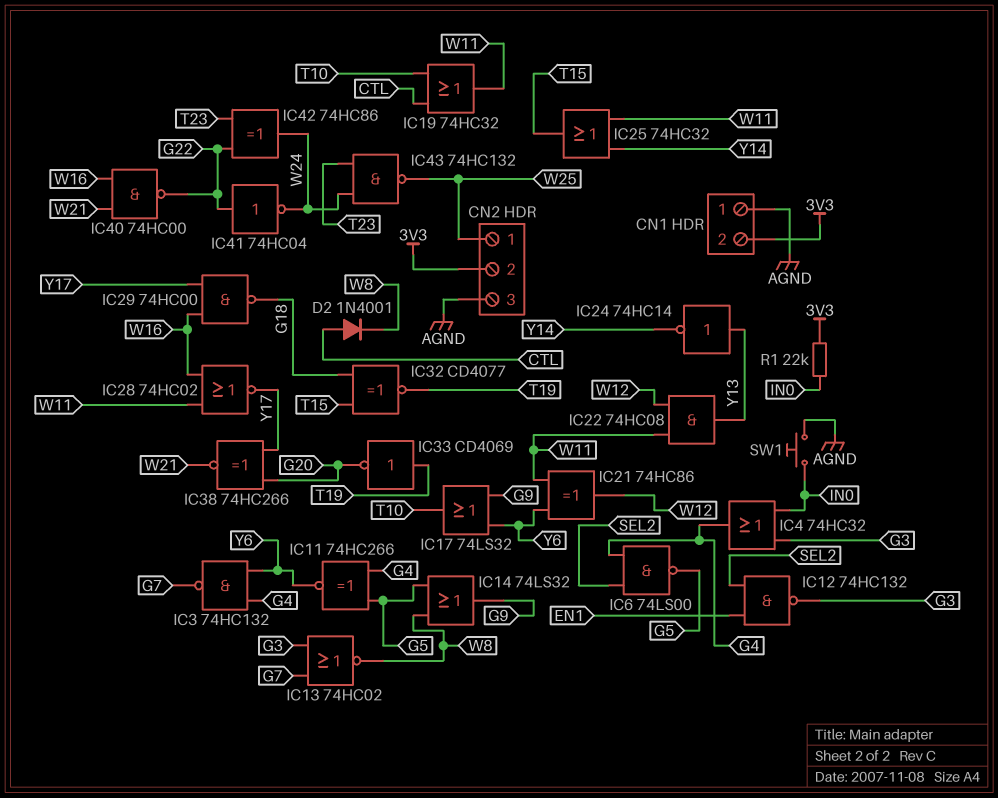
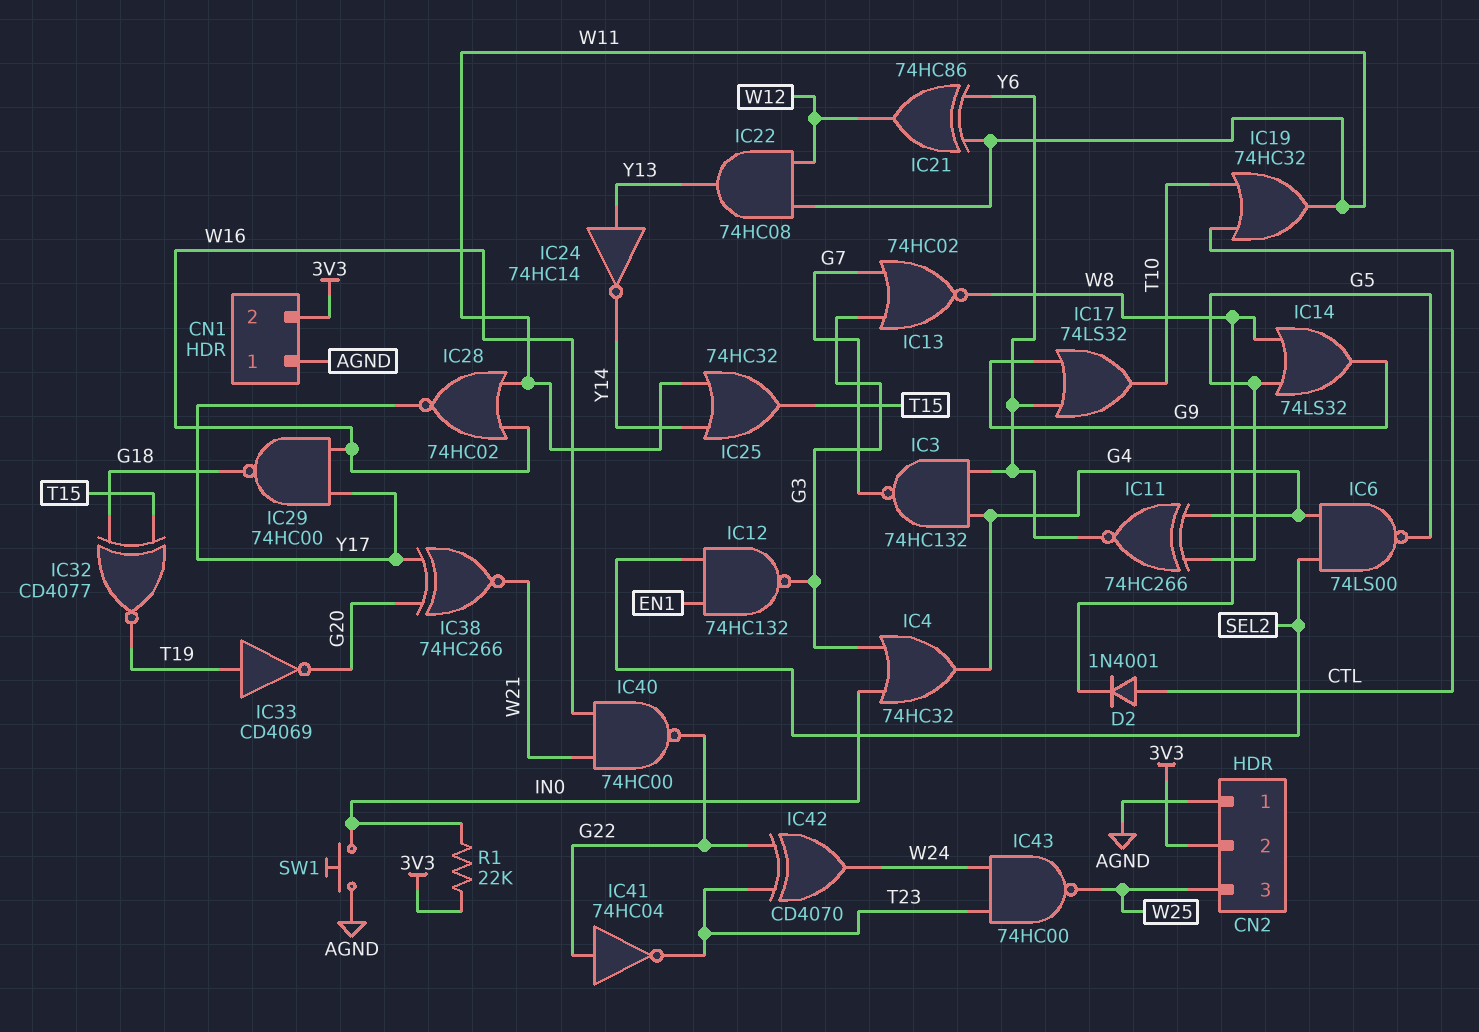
CN2 pin 1: W25 -> AGND
CN2 pin 3: AGND -> W25
IC41: NOT 74HC04 (in G22, out W24) -> NOT 74HC04 (in G22, out T23)
IC42: XOR 74HC86 (in G22, in T23, out W24) -> XOR CD4070 (in G22, in T23, out W24)
IC43: NAND 74HC132 (in T23, in W24, out W25) -> NAND 74HC00 (in T23, in W24, out W25)

